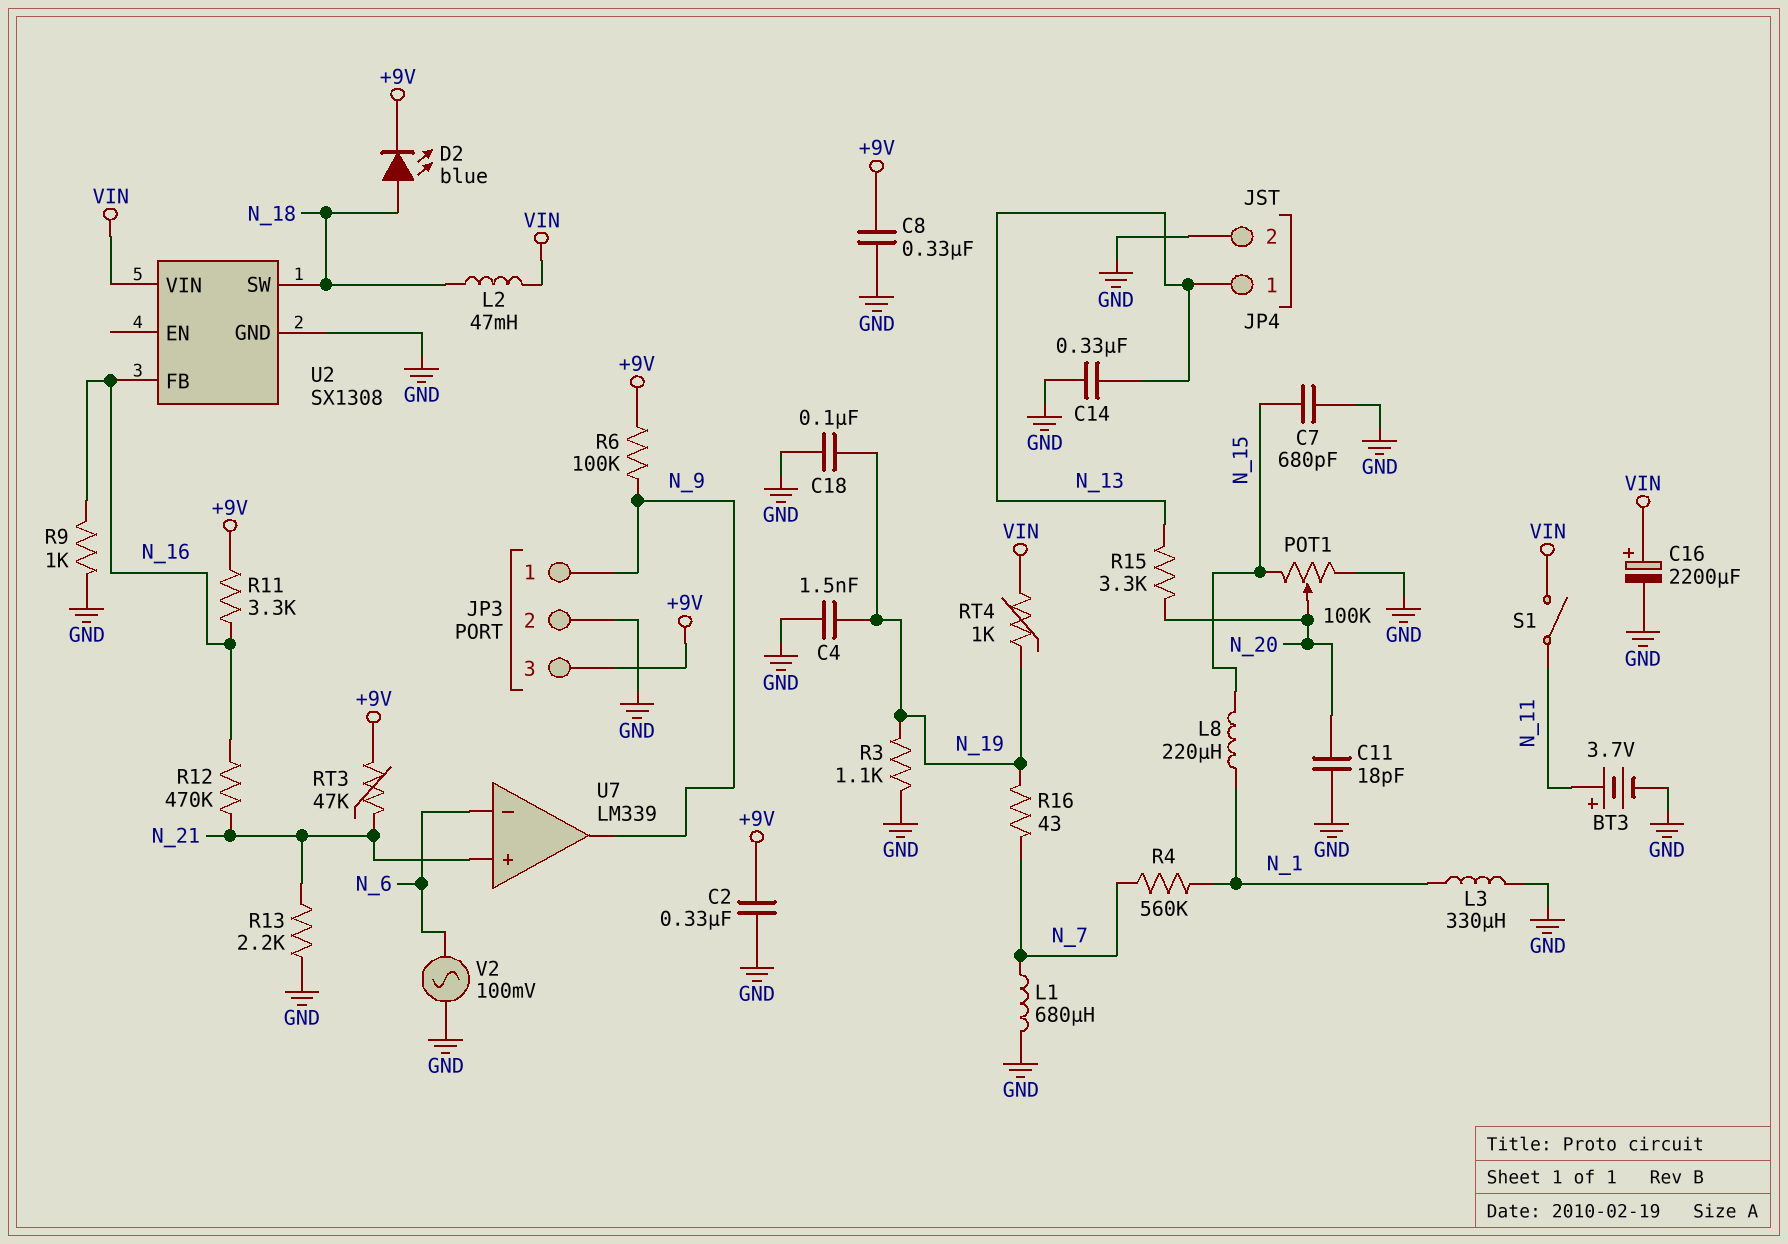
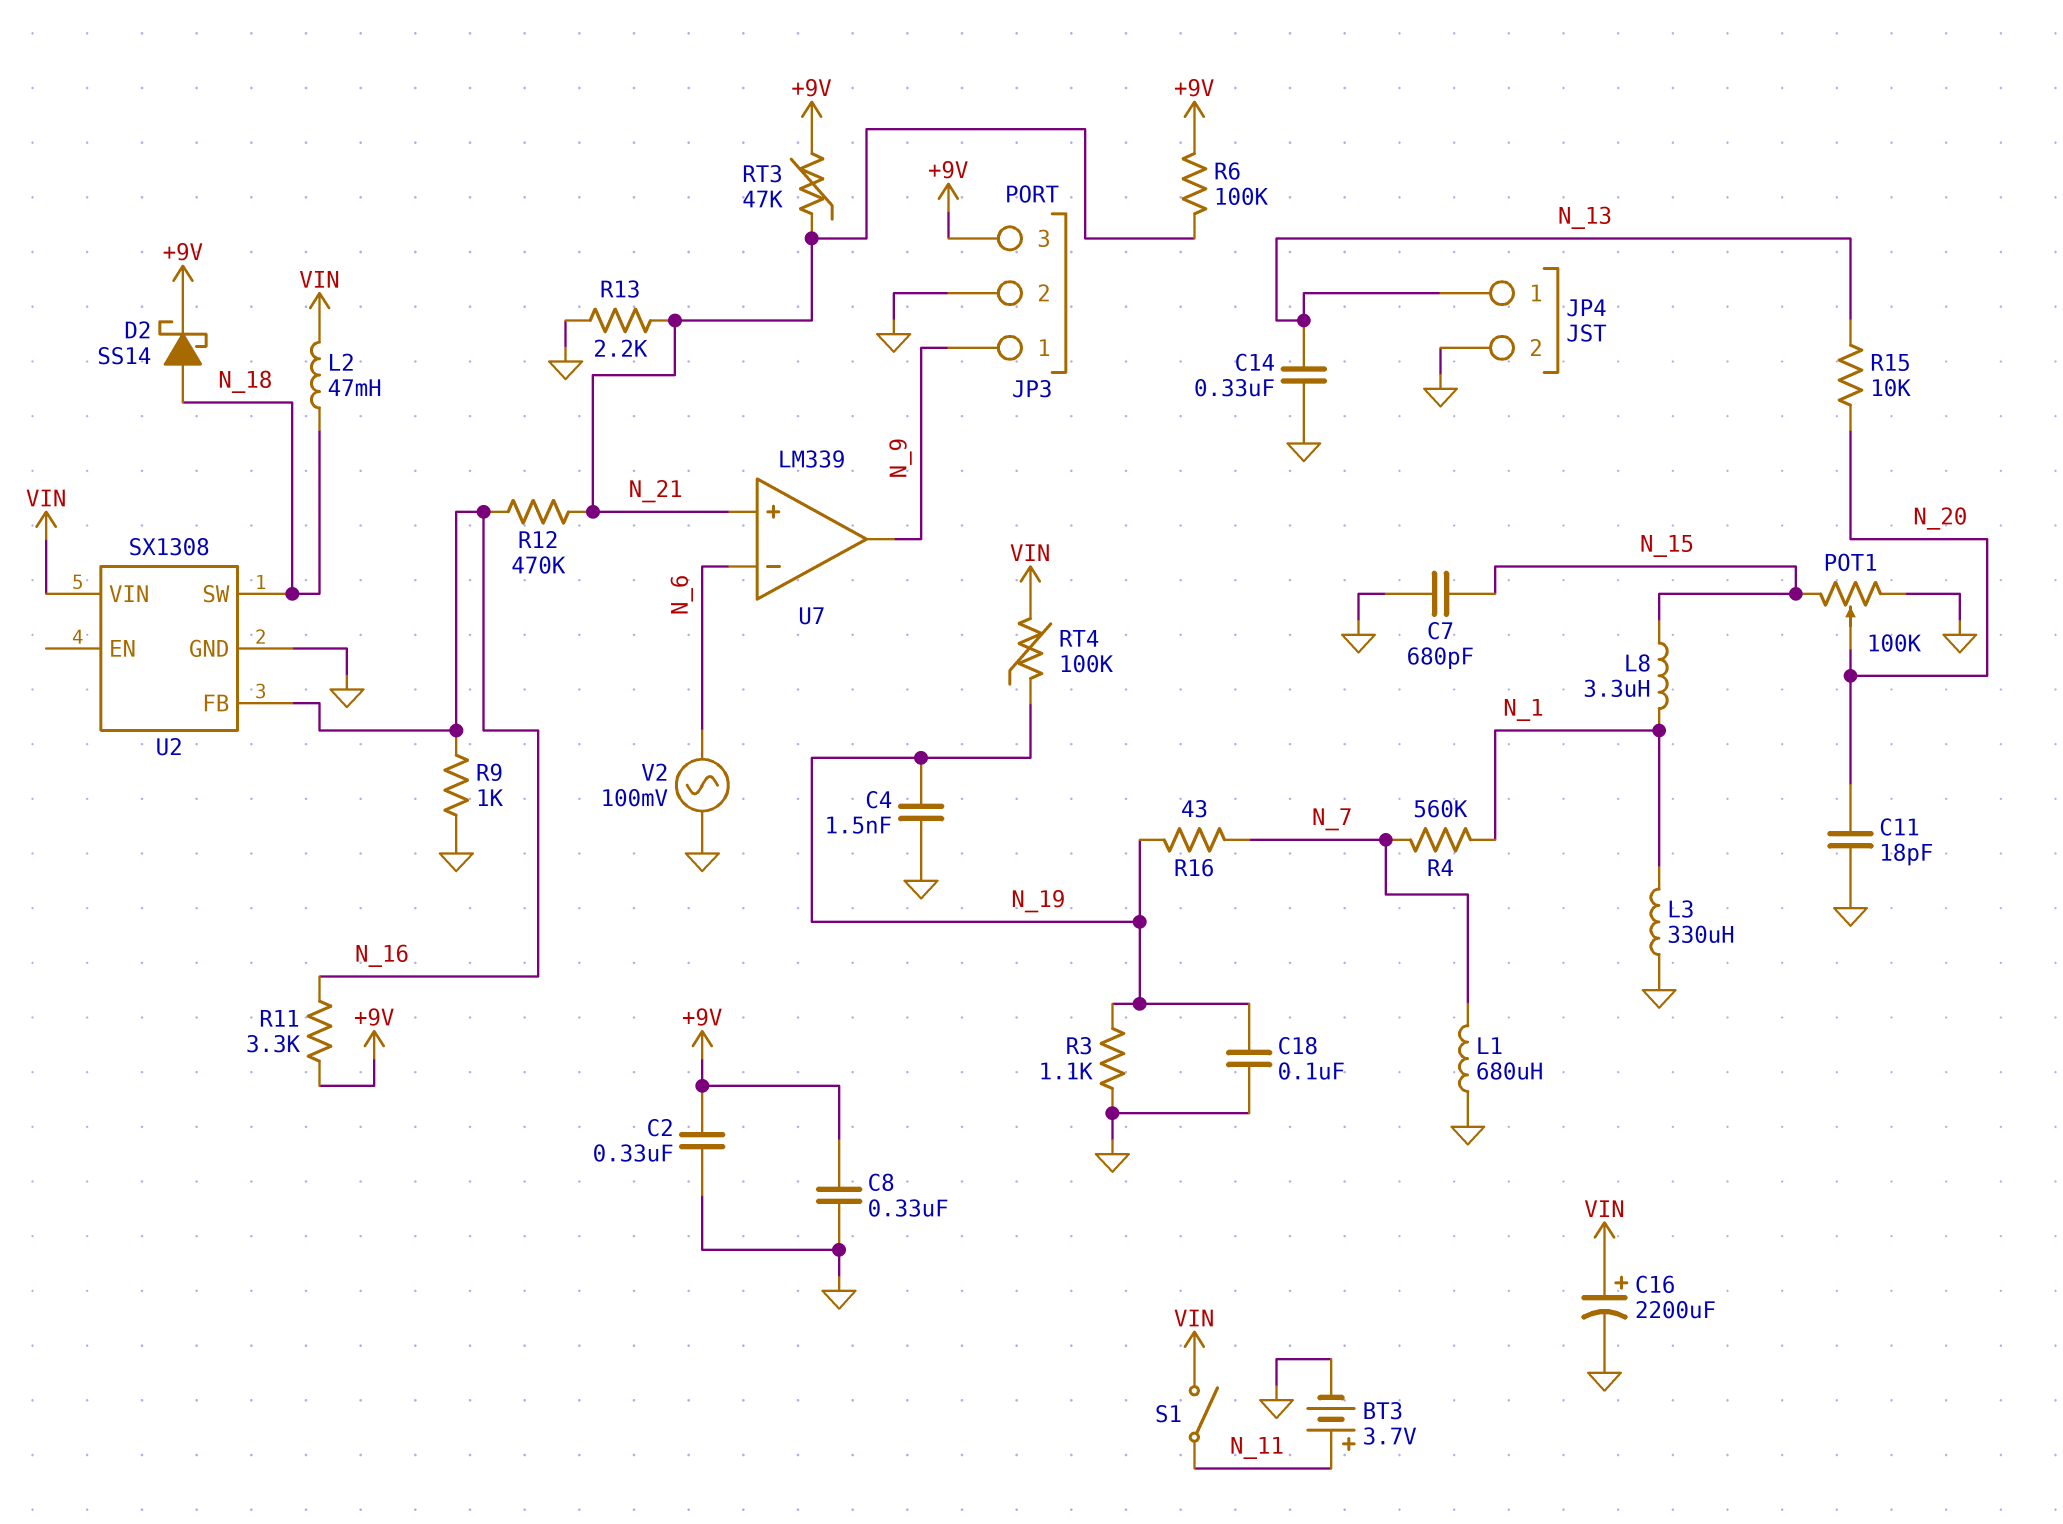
D2: LED blue (A N_18, K +9V) -> schottky SS14 (A N_18, K +9V)
L8: 220uH (N_1, N_15) -> 3.3uH (N_1, N_15)
R6: 100k (+9V, N_9) -> 100k (+9V, N_21)
R15: 3.3k (N_13, N_20) -> 10k (N_13, N_20)
RT4: 1k (N_19, VIN) -> 100k (N_19, VIN)

